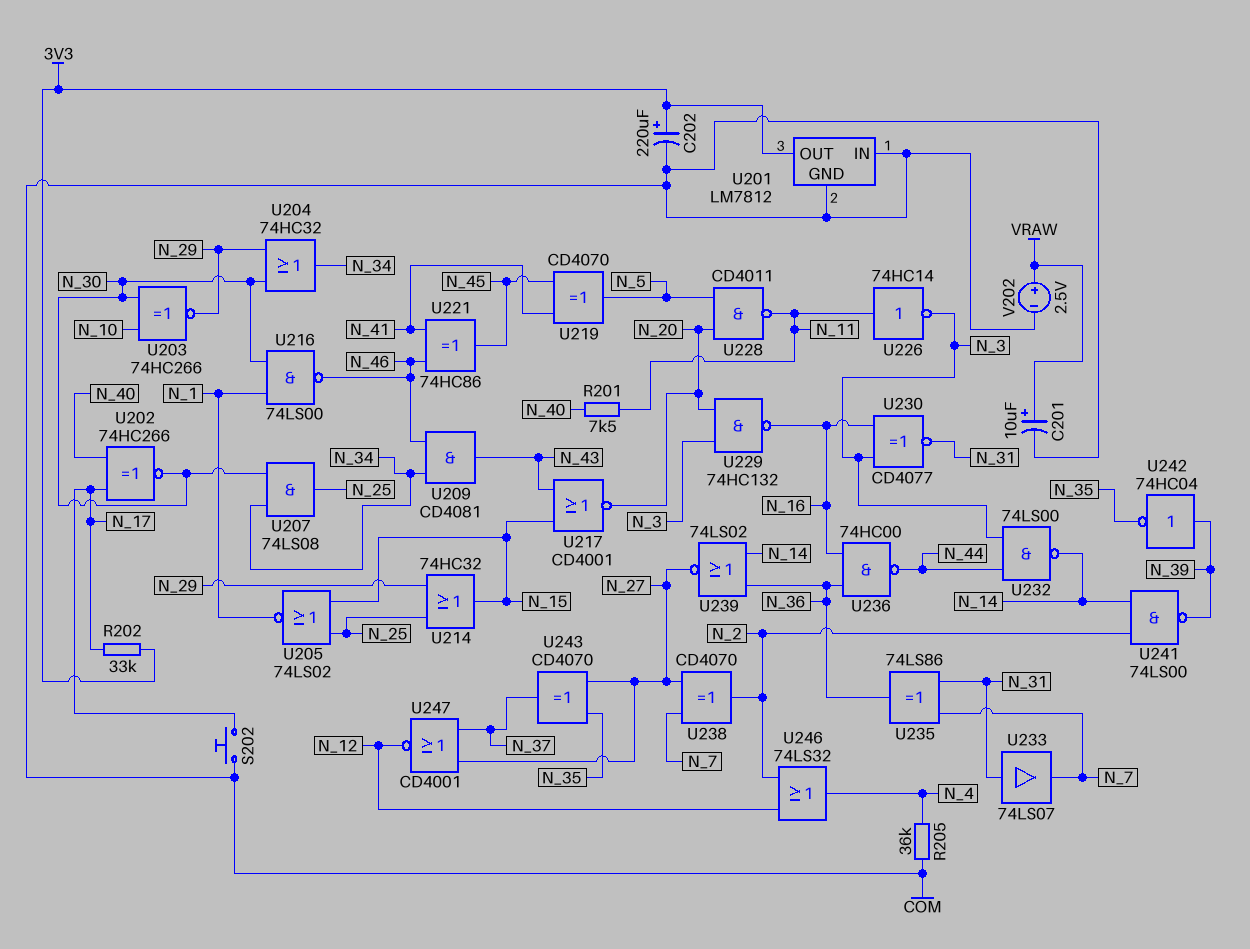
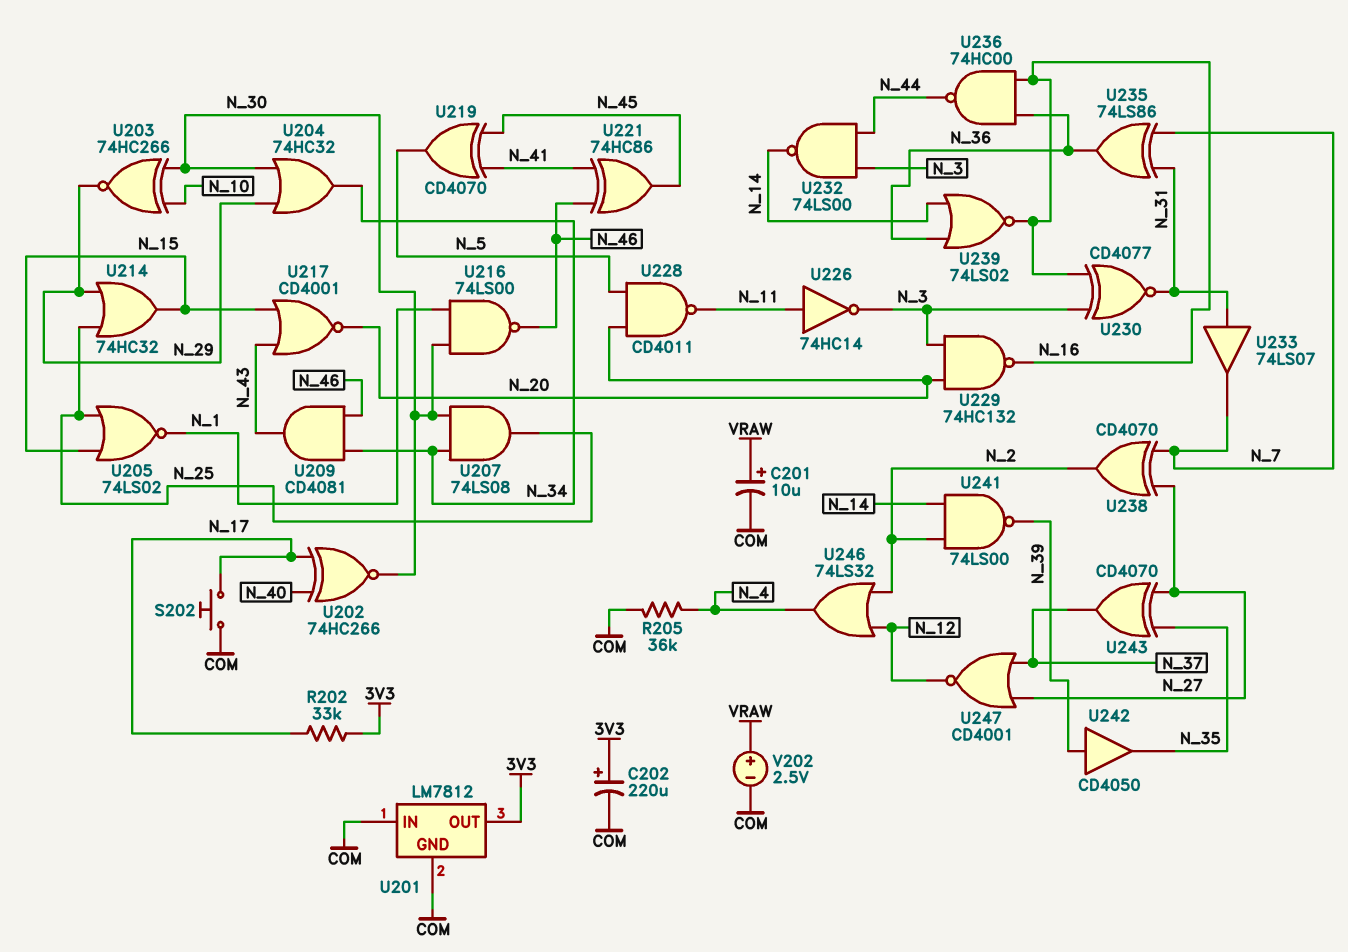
R201: 7.5k (N_11, N_40) -> none
U239: NOR 74LS02 (in N_14, in N_36, out N_27) -> NOR 74LS02 (in N_14, in N_36, out N_16)
U242: NOT 74HC04 (in N_39, out N_35) -> buffer CD4050 (in N_39, out N_35)

